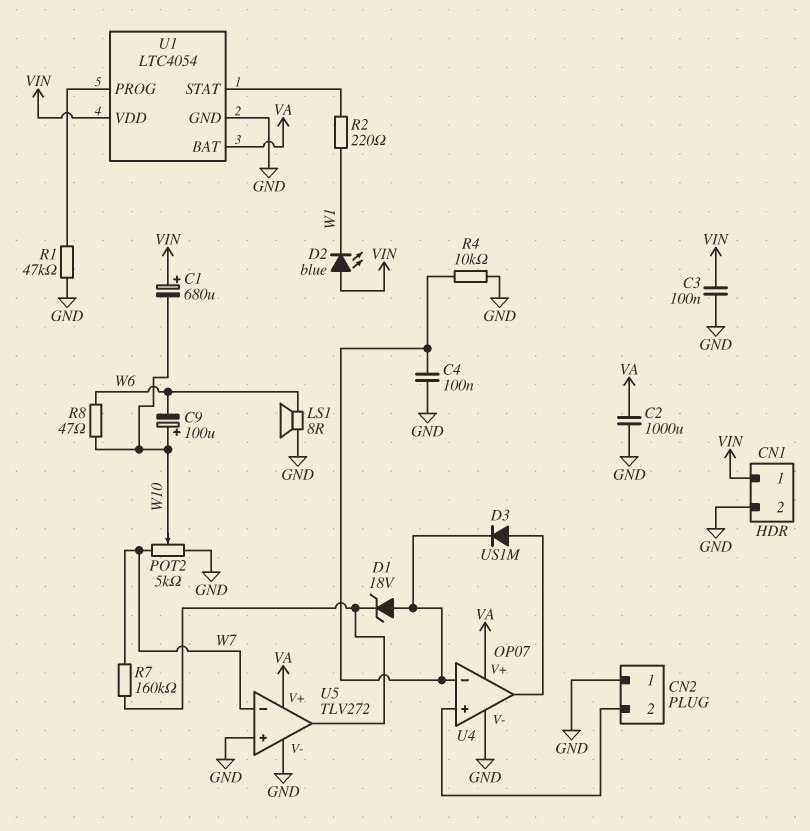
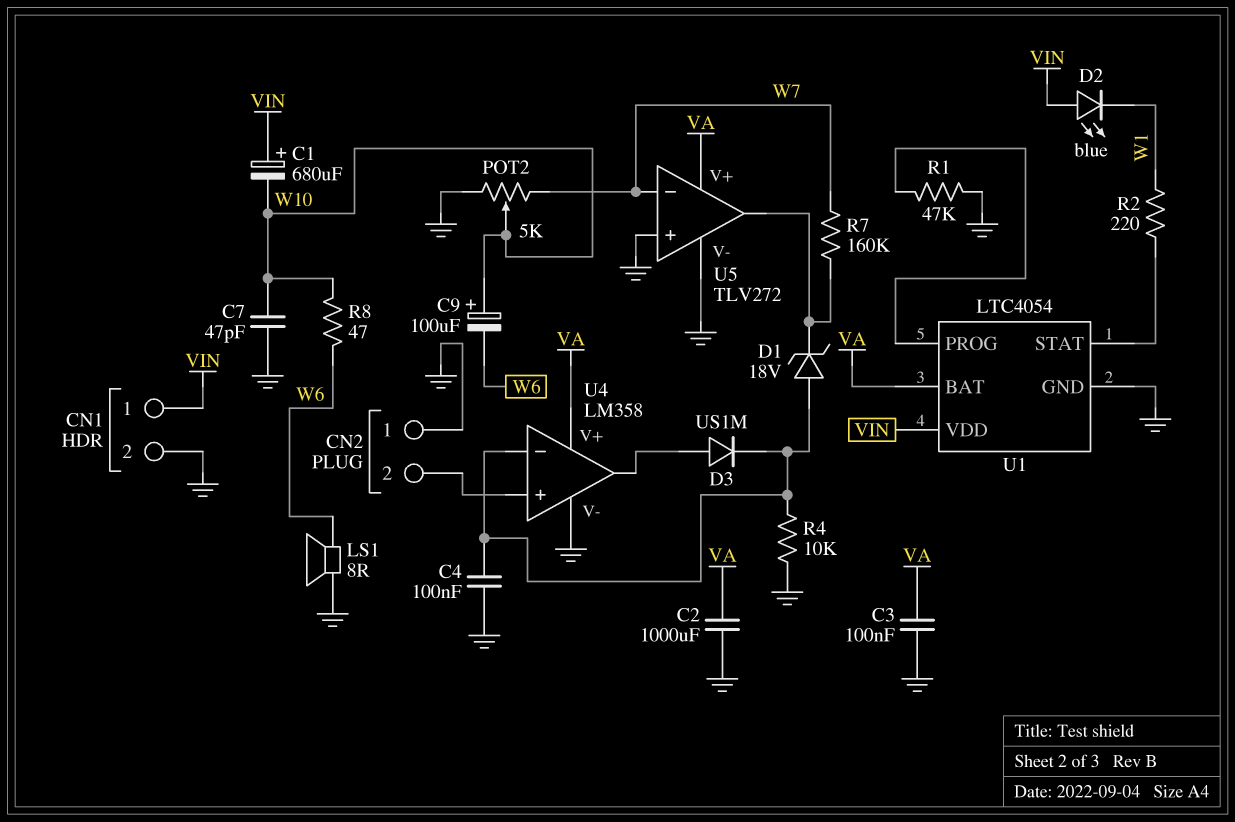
C3: 100nF (GND, VIN) -> 100nF (GND, VA)
C7: none -> 47pF (GND, W10)
U4: OP07 -> LM358

